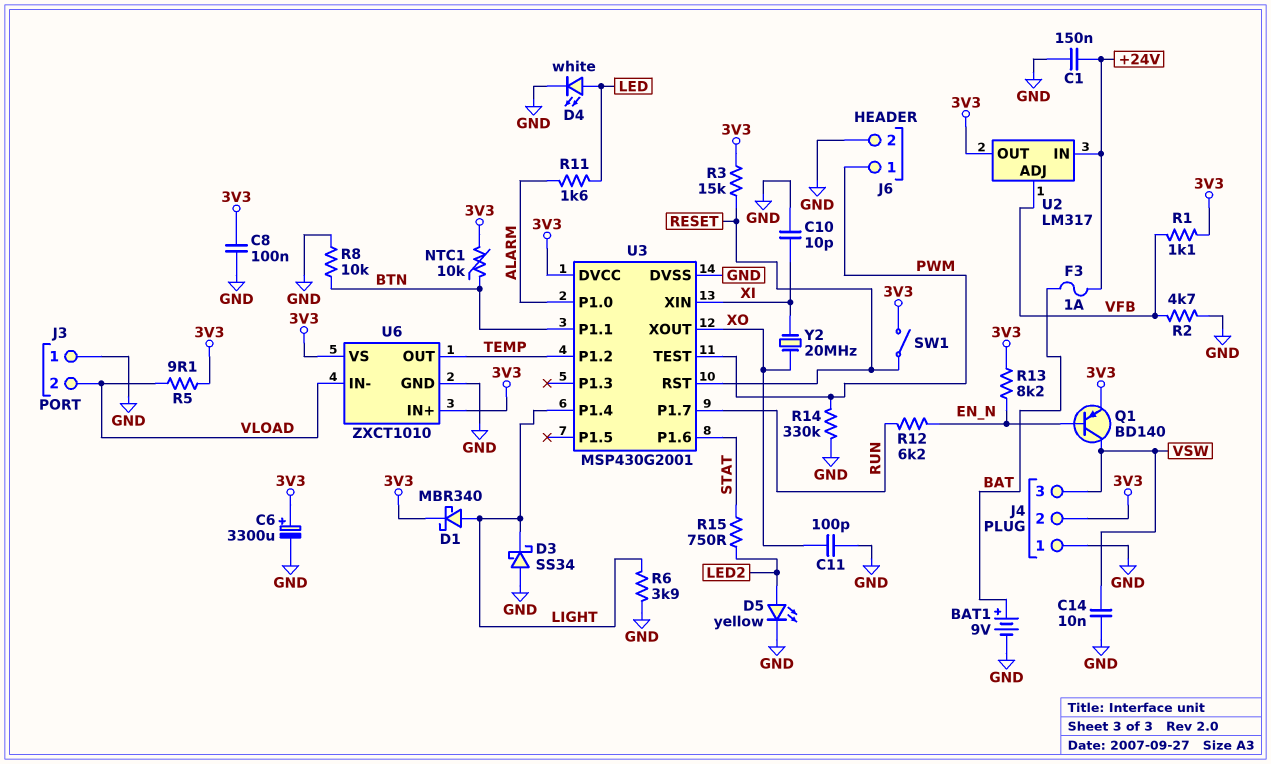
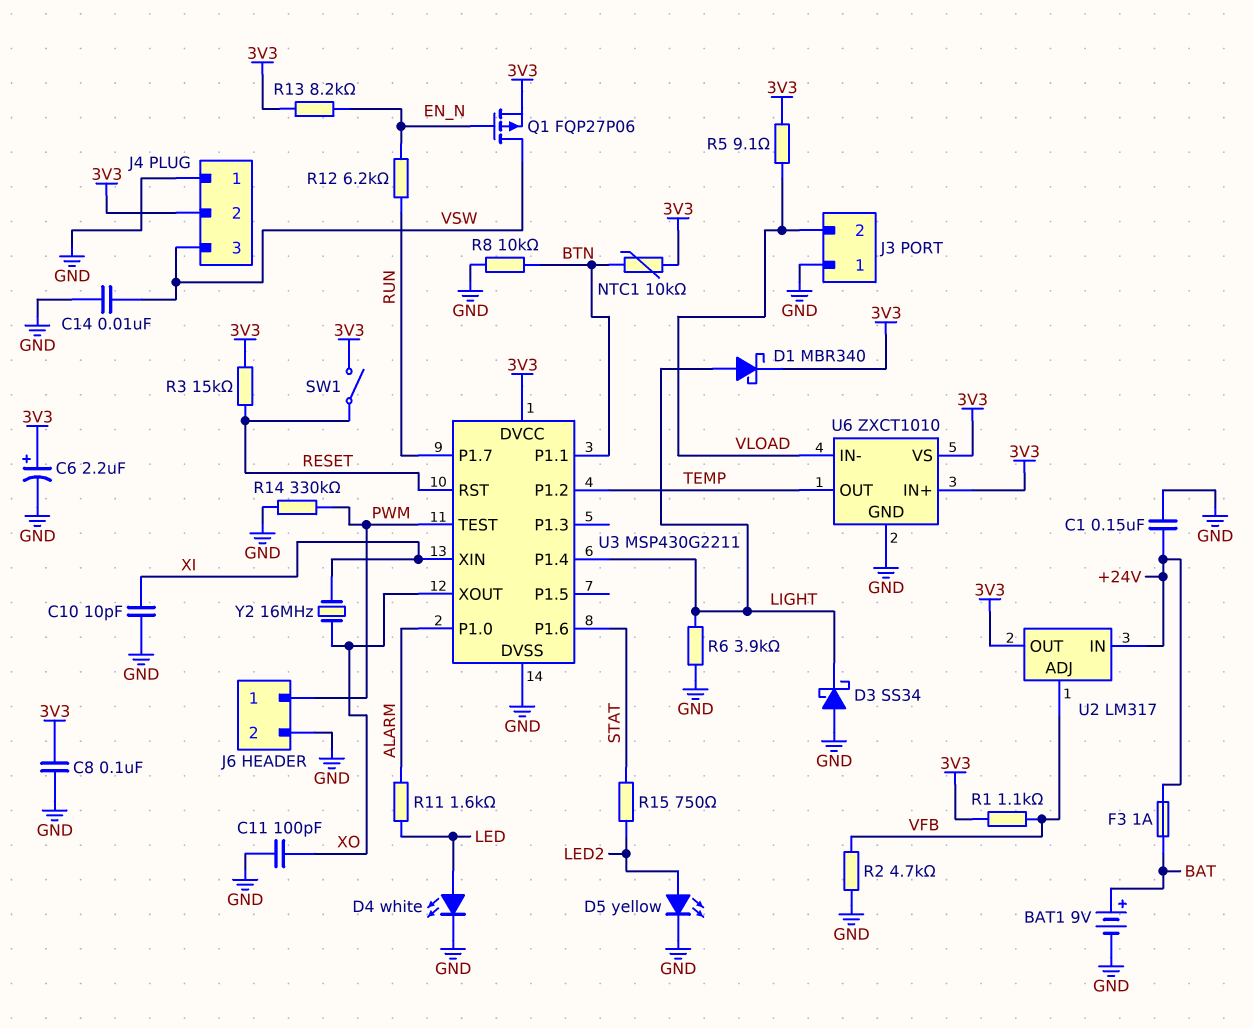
C6: 3300uF (plus 3V3, minus GND) -> 2.2uF (plus 3V3, minus GND)
Q1: PNP BD140 (B EN_N, C VSW, E 3V3) -> PMOS FQP27P06 (G EN_N, D VSW, S 3V3)
U3: MSP430G2001 -> MSP430G2211
Y2: 20MHz (XI, XO) -> 16MHz (XI, XO)

